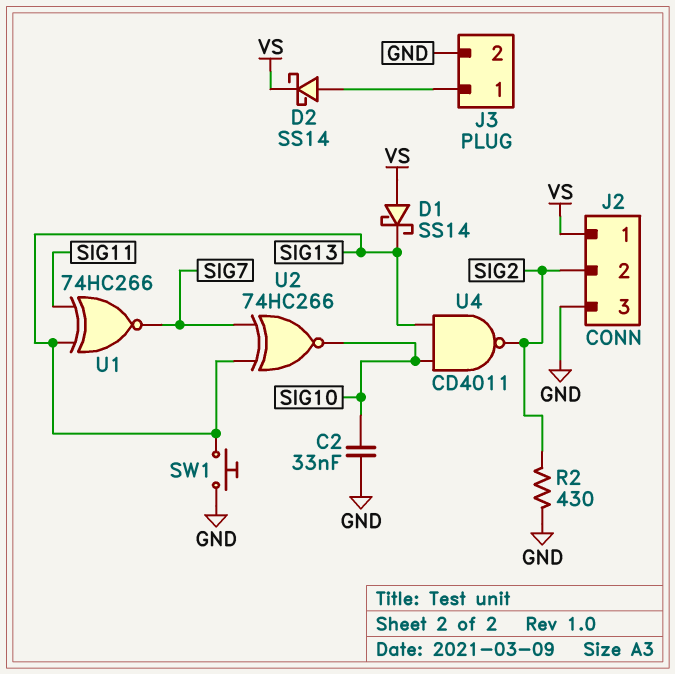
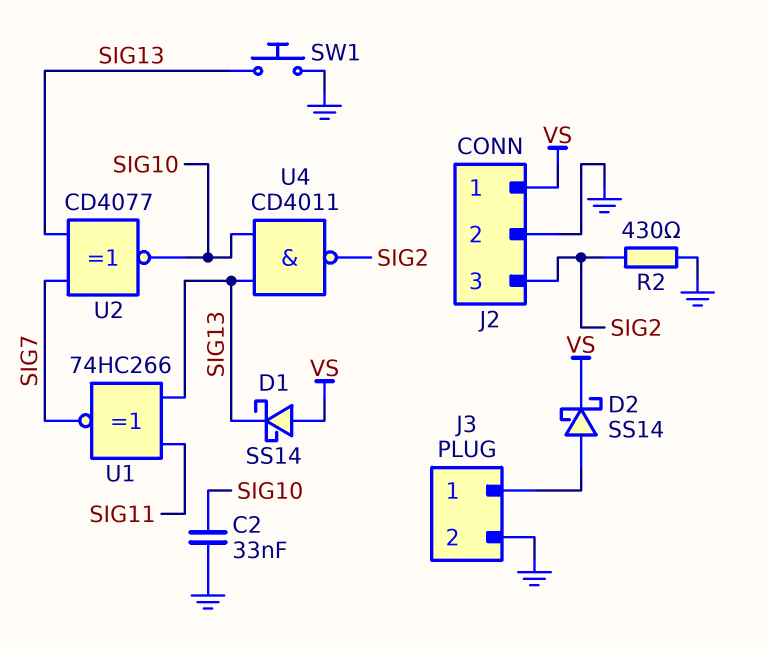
J2 pin 2: SIG2 -> GND
J2 pin 3: GND -> SIG2
U2: XNOR 74HC266 (in SIG7, in SIG13, out SIG10) -> XNOR CD4077 (in SIG7, in SIG13, out SIG10)

